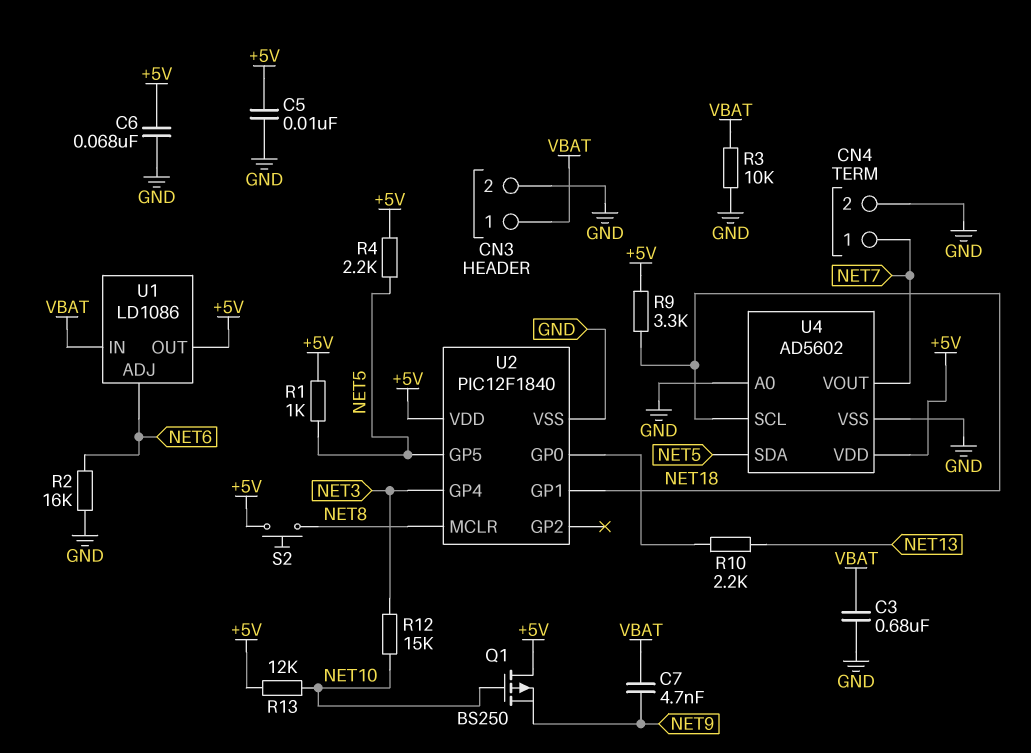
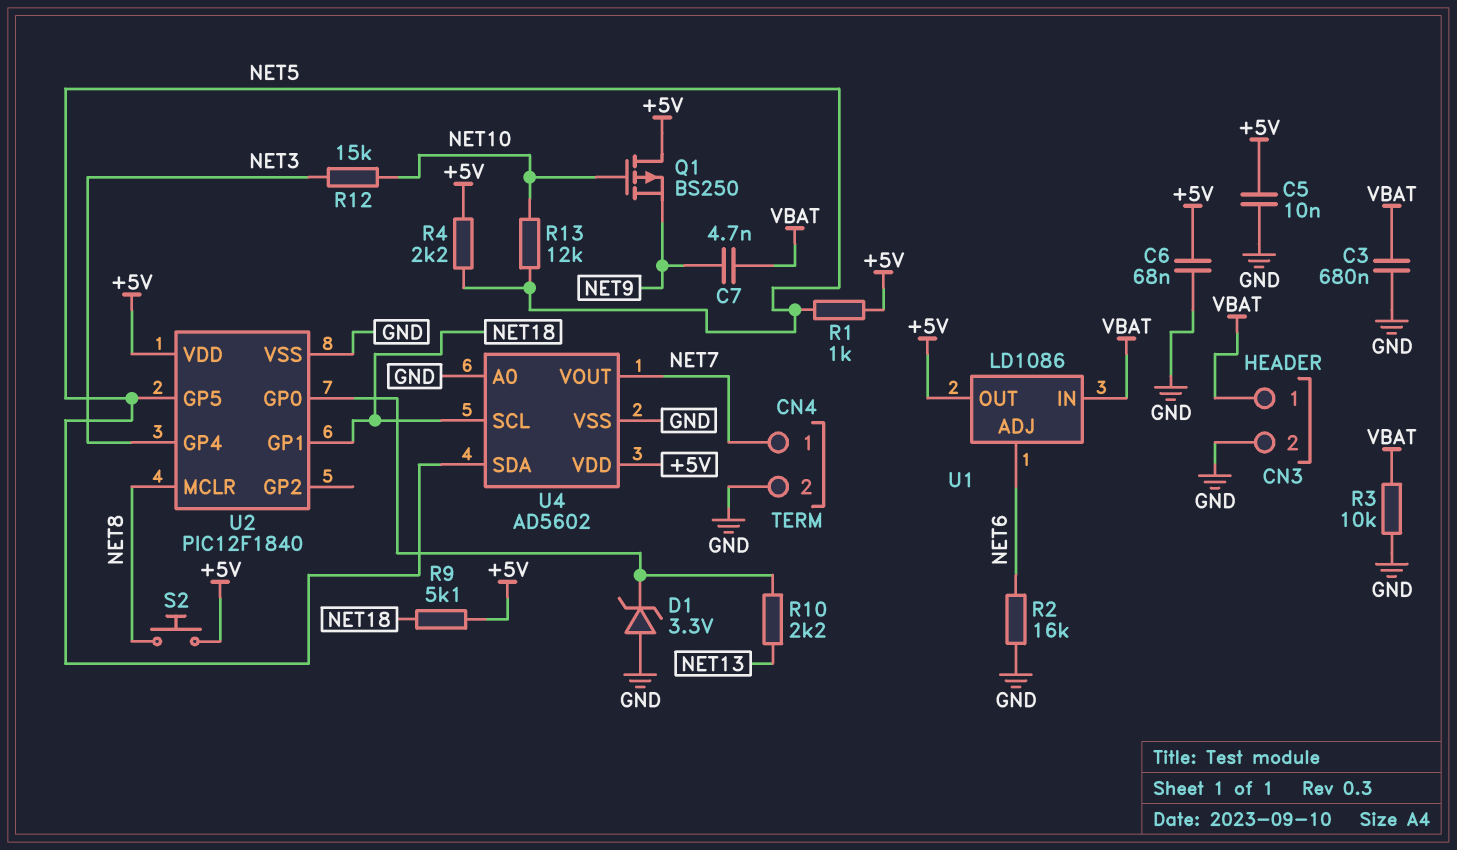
D1: none -> zener 3.3V (A GND, K U2/GP0)
R9: 3.3k (+5V, NET18) -> 5.1k (+5V, NET18)
R13: 12k (+5V, NET10) -> 12k (NET5, NET10)

